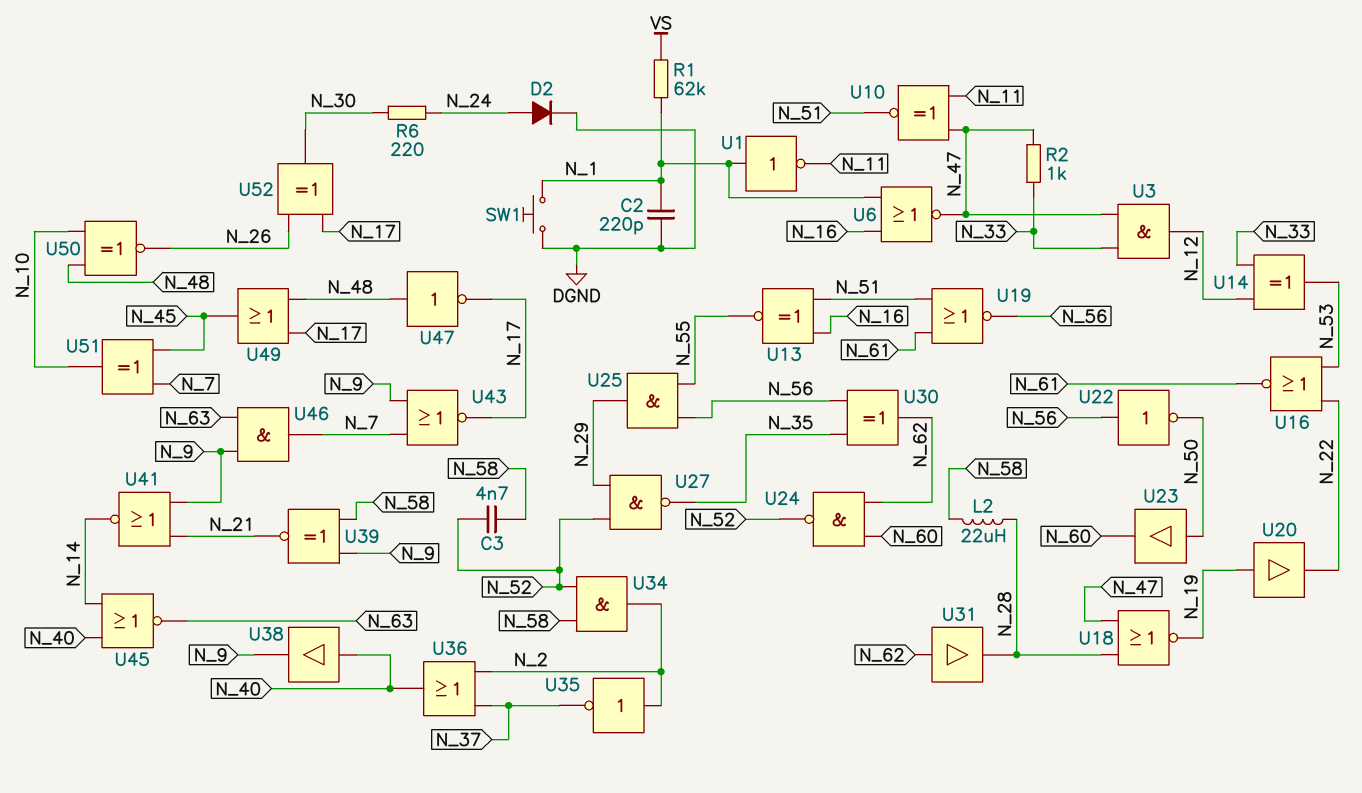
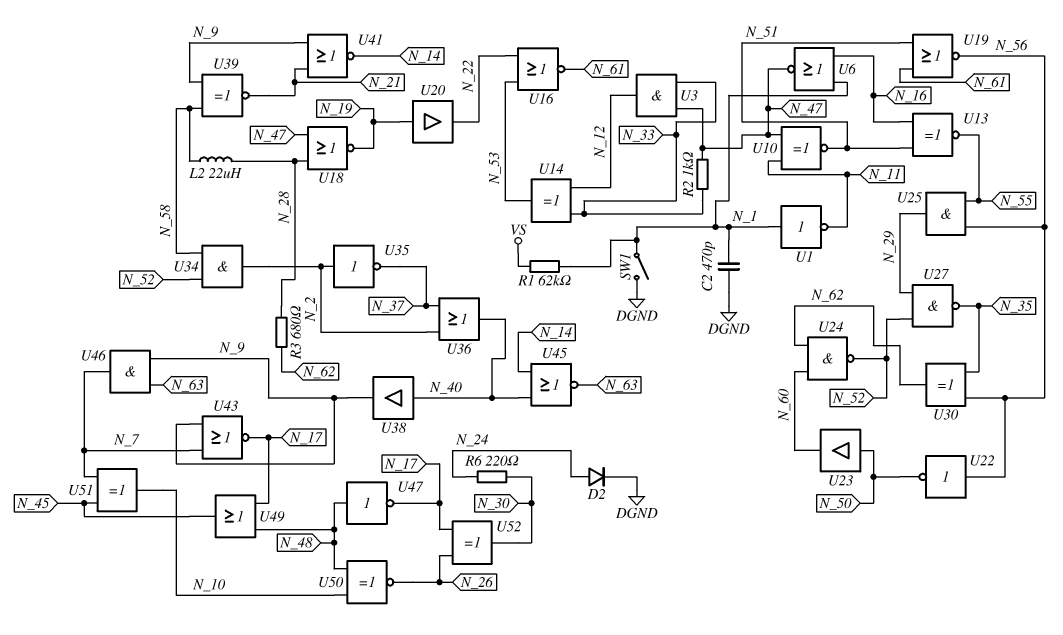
C2: 220pF (DGND, N_1) -> 470pF (DGND, N_1)
C3: 4.7nF (N_52, N_58) -> none
R3: none -> 680 (N_28, N_62)
SW1: button (DGND, N_1) -> switch (DGND, N_1)
U31: buffer (in N_62, out N_28) -> none

